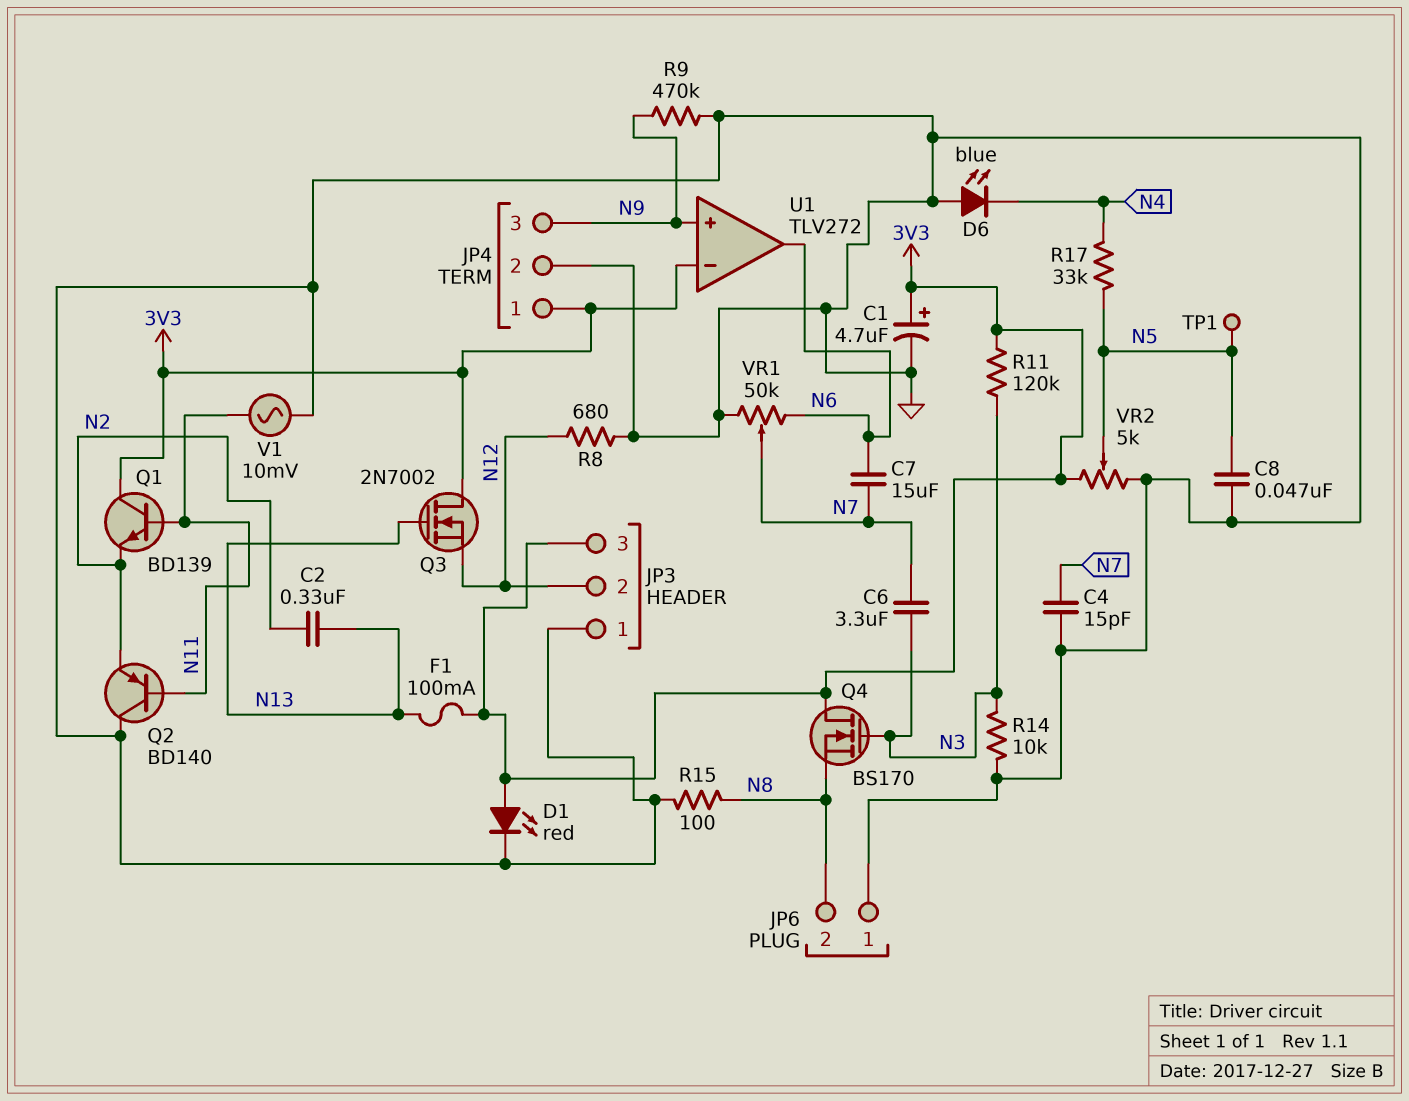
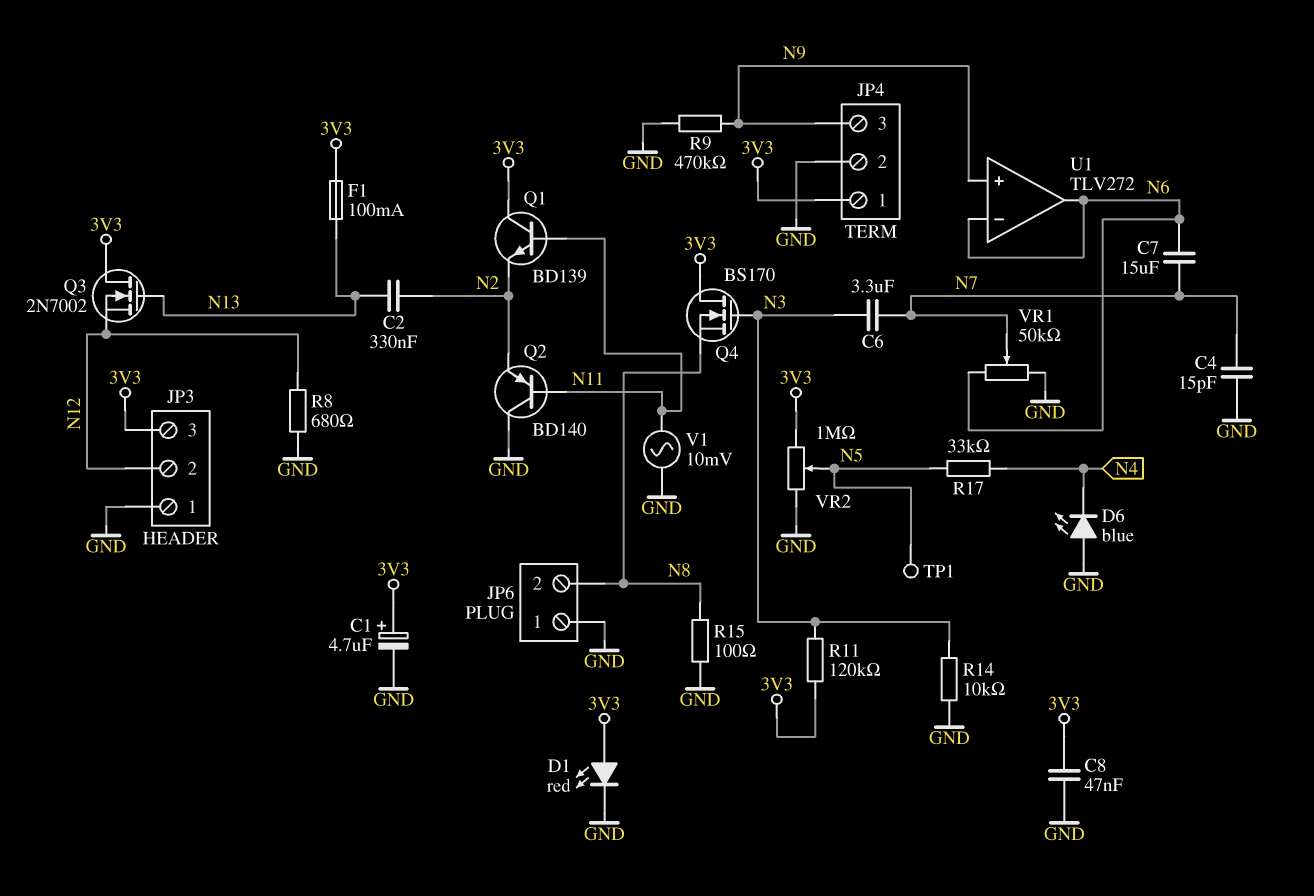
C8: 47nF (GND, N5) -> 47nF (3V3, GND)
U1 pin in-: 3V3 -> N6
VR2: 5k (3V3, GND, wiper N5) -> 1M (3V3, GND, wiper N5)

